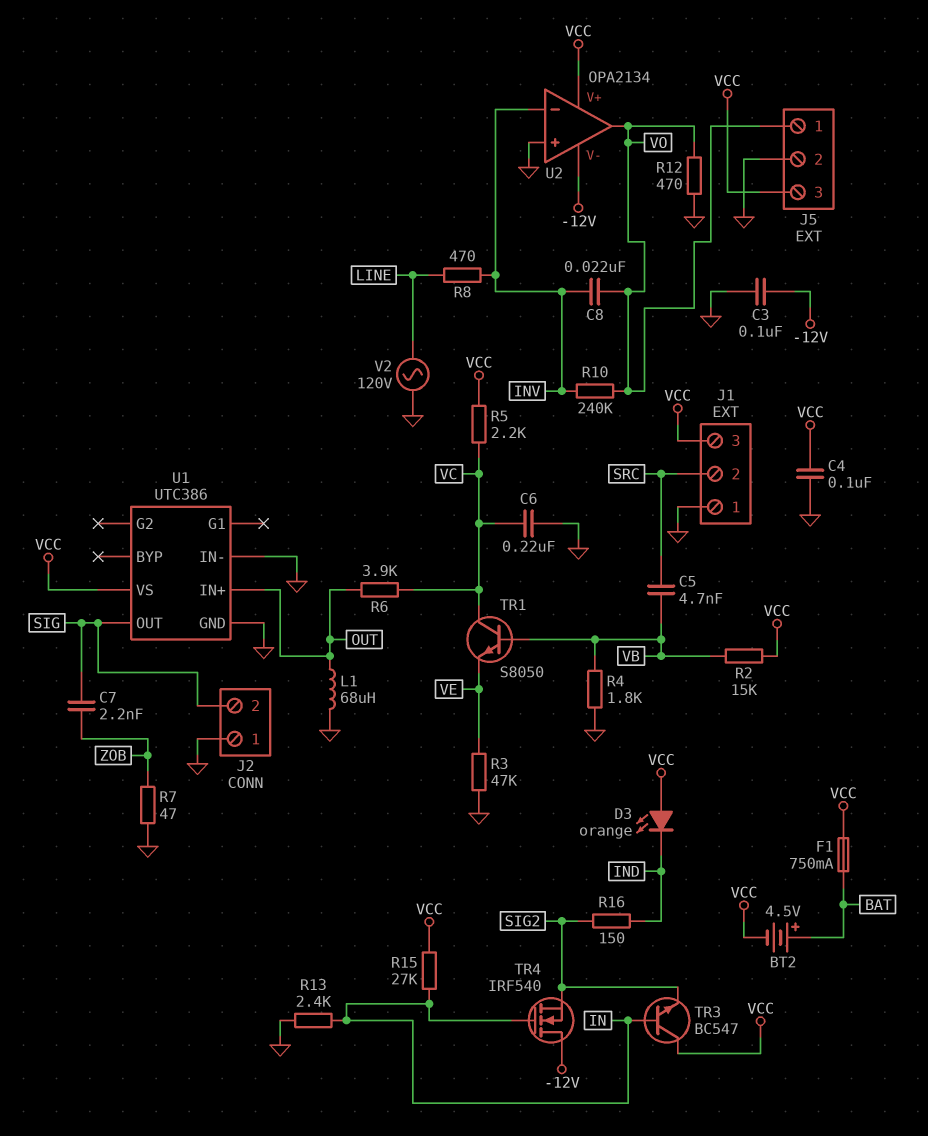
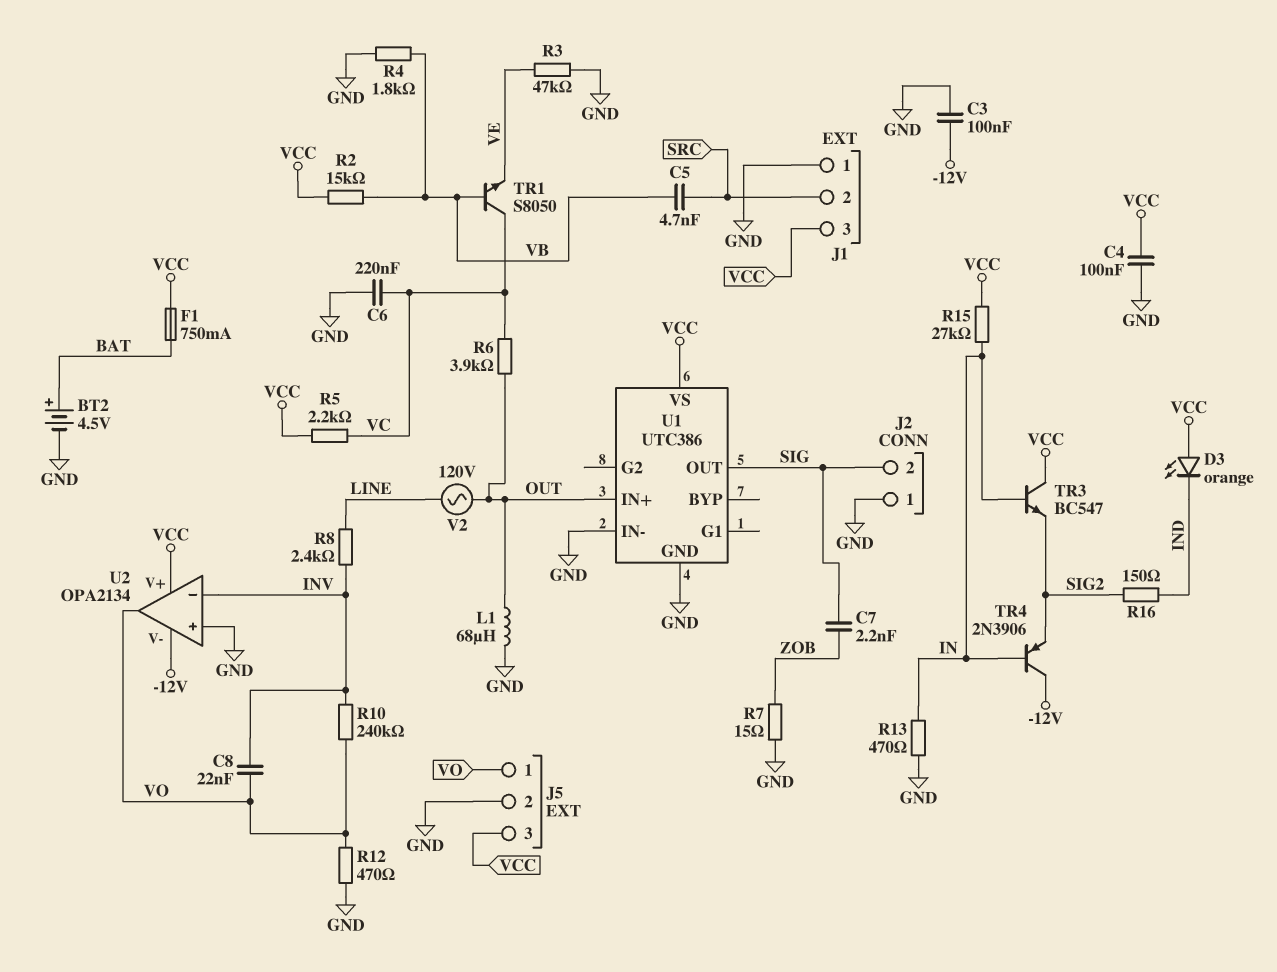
BT2: 4.5V (plus BAT, minus VCC) -> 4.5V (plus BAT, minus GND)
R7: 47 (GND, ZOB) -> 15 (GND, ZOB)
R8: 470 (INV, LINE) -> 2.4k (INV, LINE)
R13: 2.4k (GND, IN) -> 470 (GND, IN)
TR4: NMOS IRF540 (G IN, D -12V, S SIG2) -> PNP 2N3906 (B IN, C -12V, E SIG2)
V2: AC 120V (GND, LINE) -> AC 120V (LINE, OUT)

